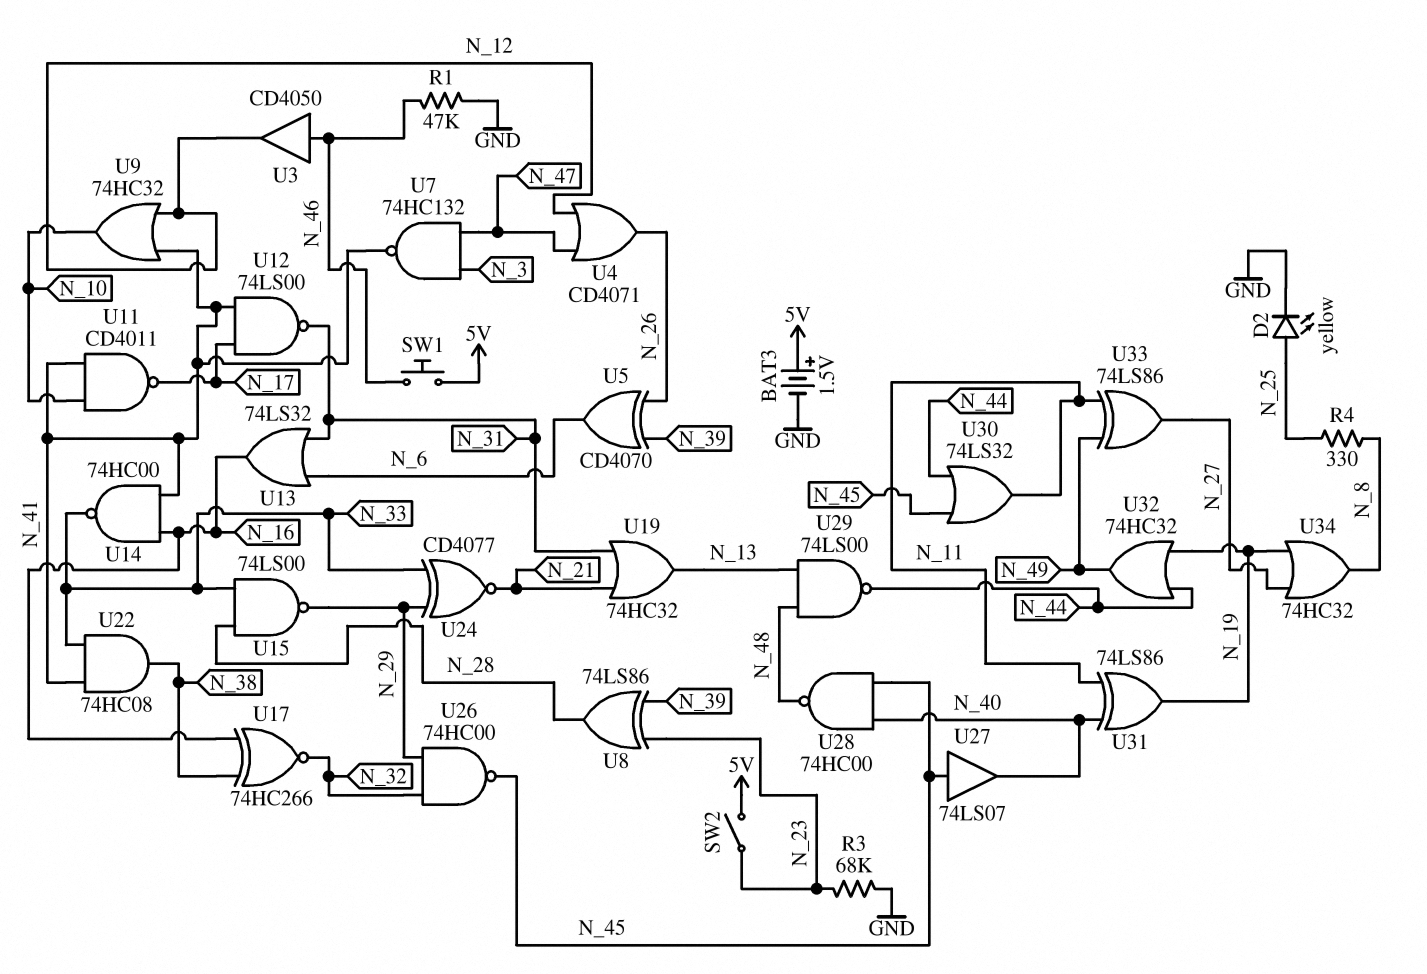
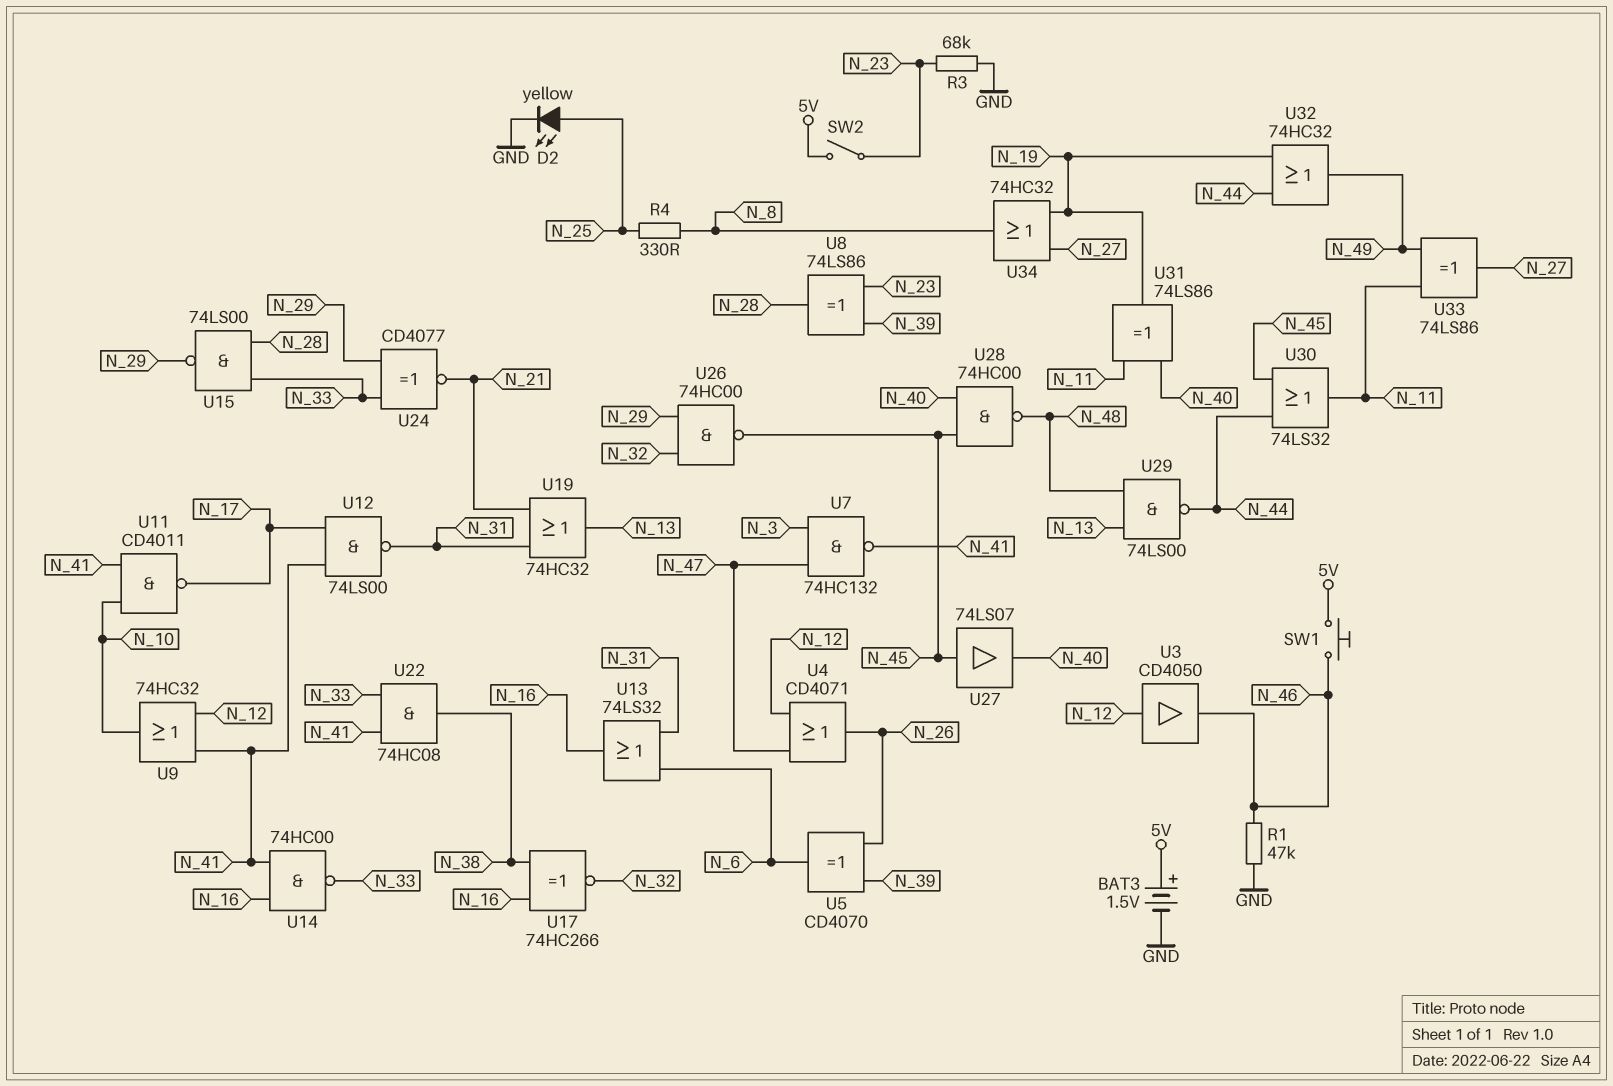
U3: buffer CD4050 (in N_46, out N_12) -> buffer CD4050 (in N_12, out N_46)

